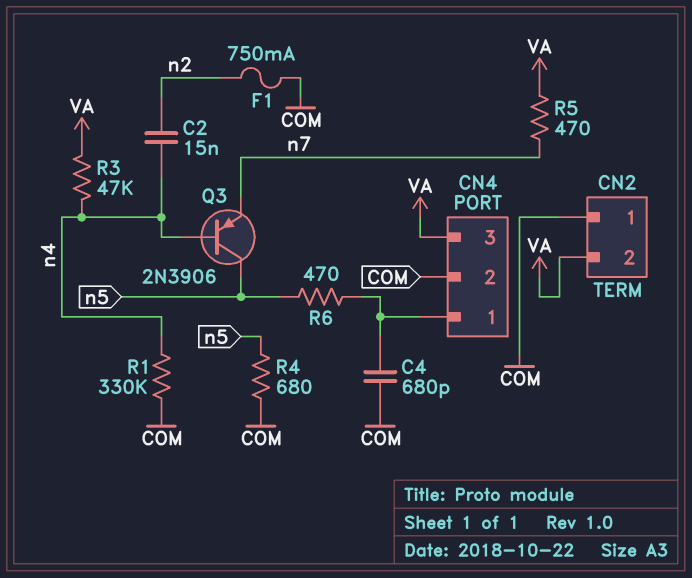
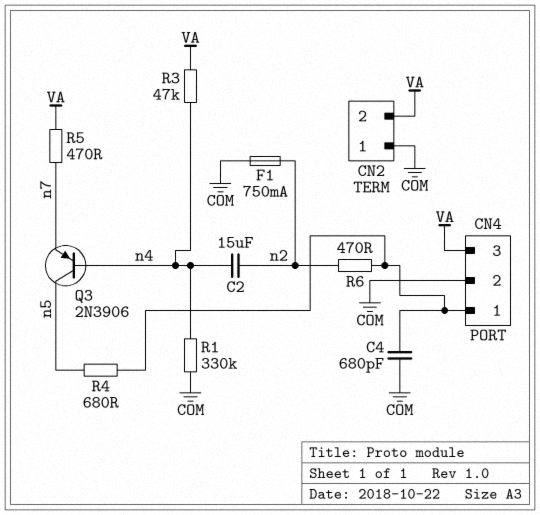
C2: 15nF (n2, n4) -> 15uF (n2, n4)
R4: 680 (COM, n5) -> 680 (CN4/1, n5)
R6: 470 (CN4/1, n5) -> 470 (CN4/1, n2)

